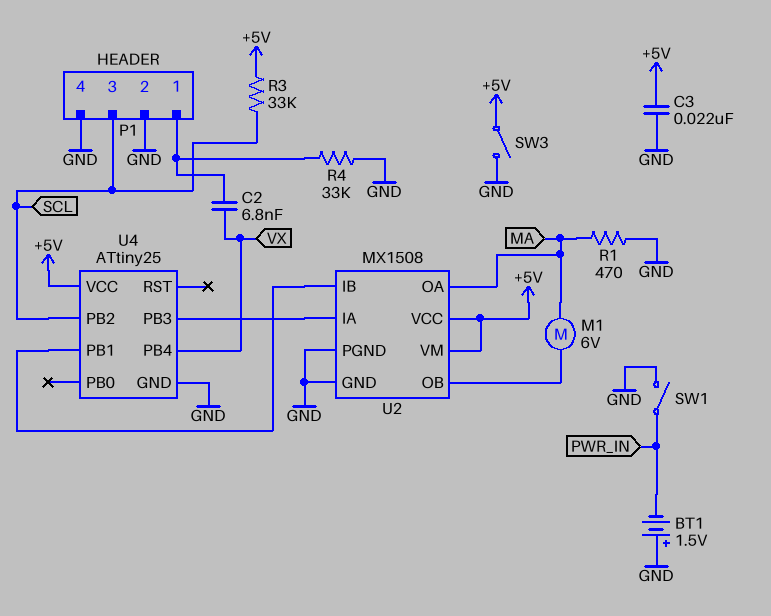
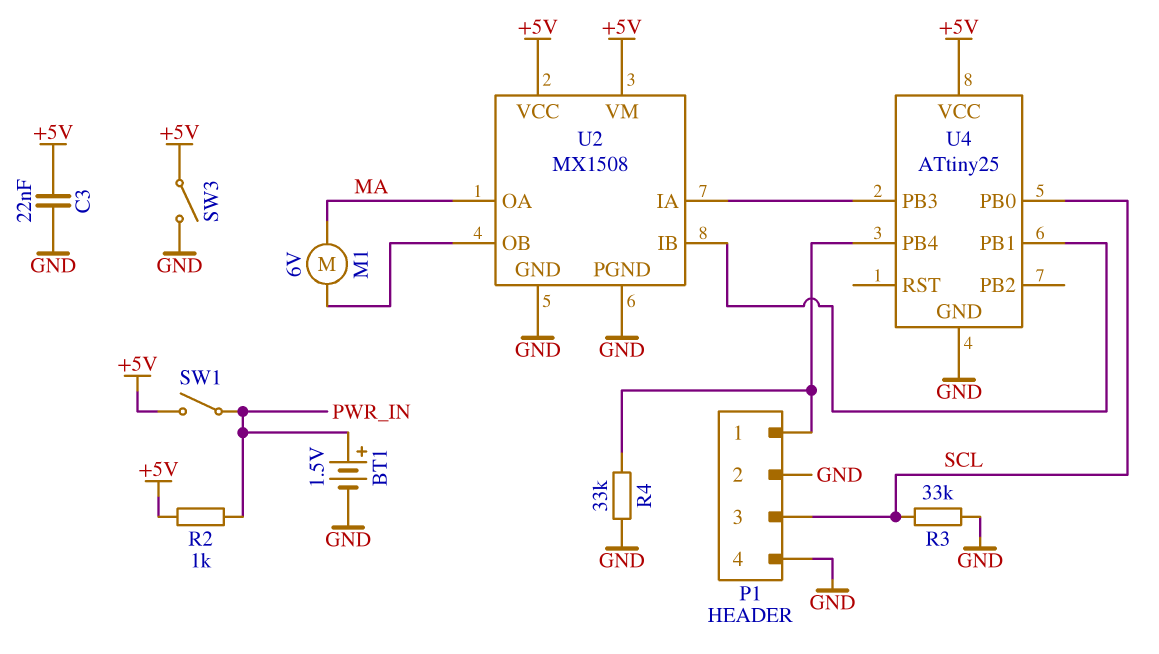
BT1: 1.5V (plus GND, minus PWR_IN) -> 1.5V (plus PWR_IN, minus GND)
C2: 6.8nF (P1/1, VX) -> none
R1: 470 (GND, MA) -> none
R2: none -> 1k (+5V, PWR_IN)
R3: 33k (+5V, SCL) -> 33k (GND, SCL)
SW1: switch (GND, PWR_IN) -> switch (+5V, PWR_IN)
U4 pin PB0: none -> SCL
U4 pin PB2: SCL -> none
U4 pin PB4: VX -> P1/1

